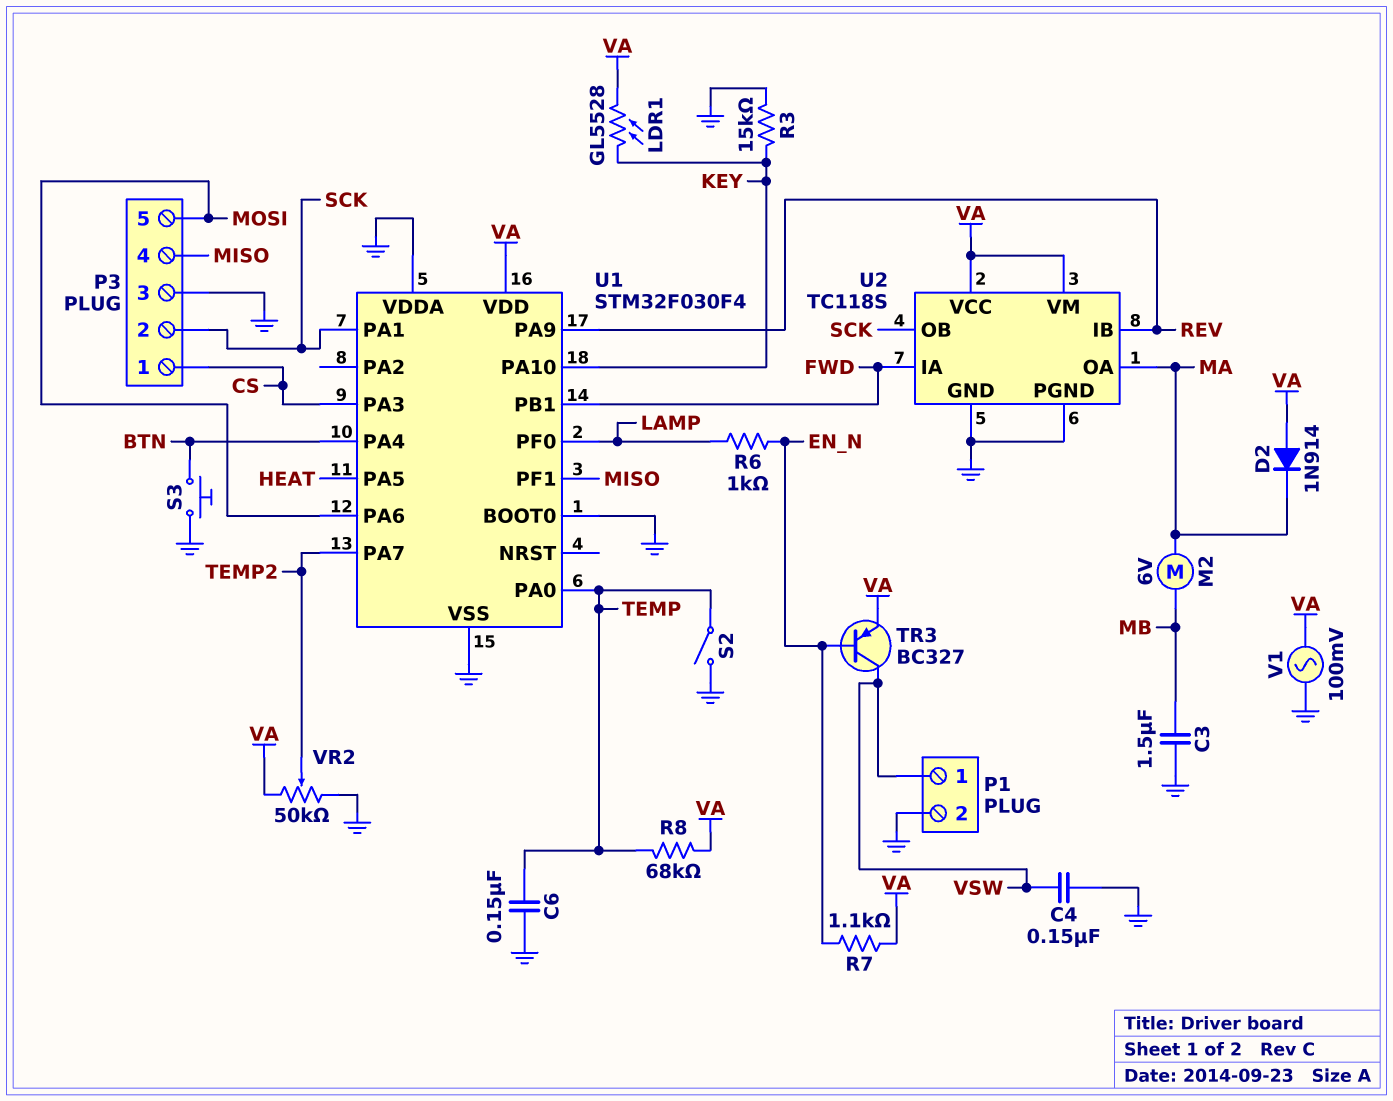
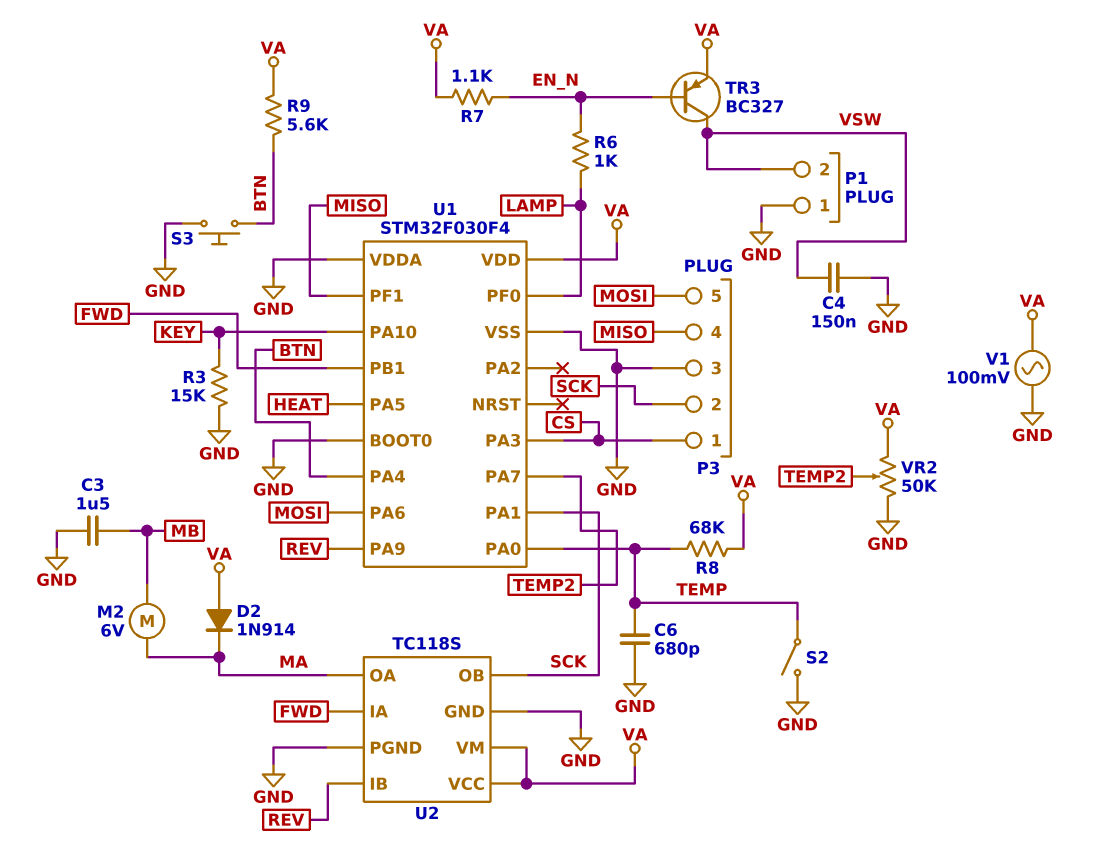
C6: 150nF (GND, TEMP) -> 680pF (GND, TEMP)
LDR1: GL5528 (KEY, VA) -> none
P1 pin 1: VSW -> GND
P1 pin 2: GND -> VSW
R9: none -> 5.6k (BTN, VA)

